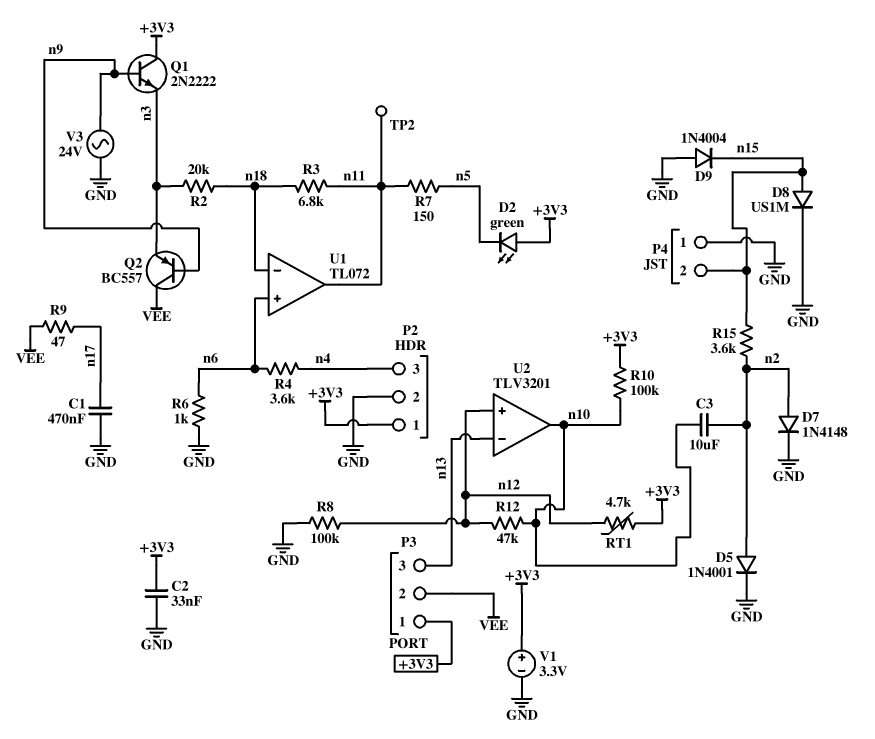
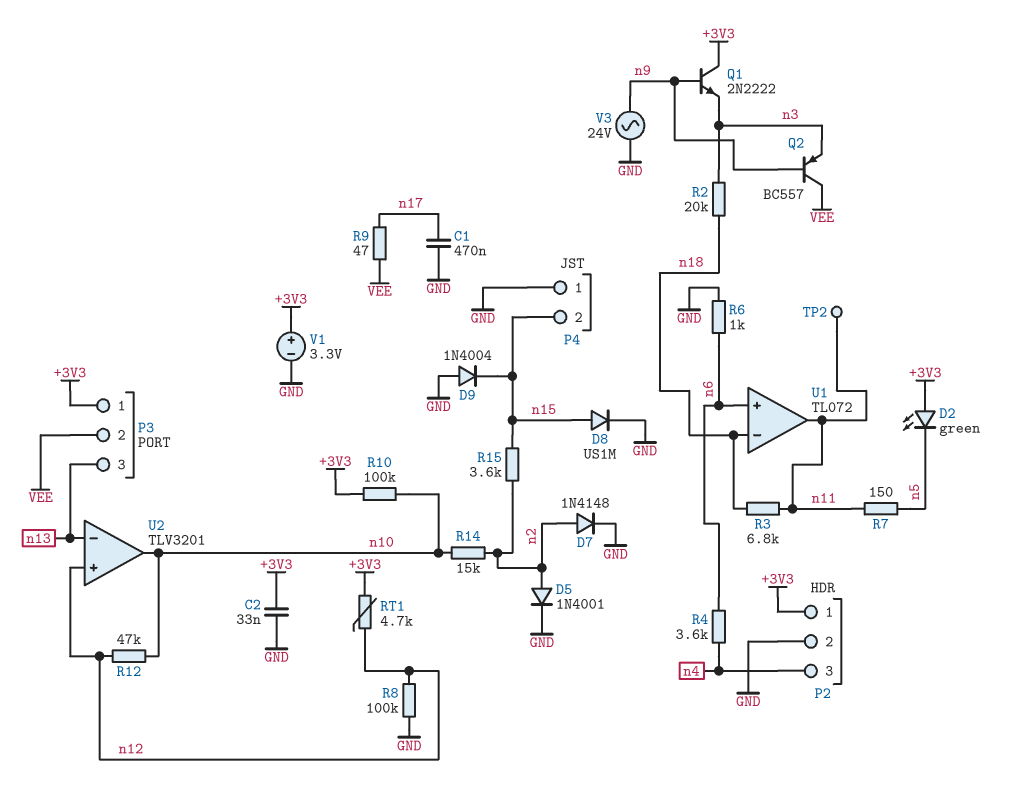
C3: 10uF (n2, n10) -> none
R14: none -> 15k (n2, n10)

